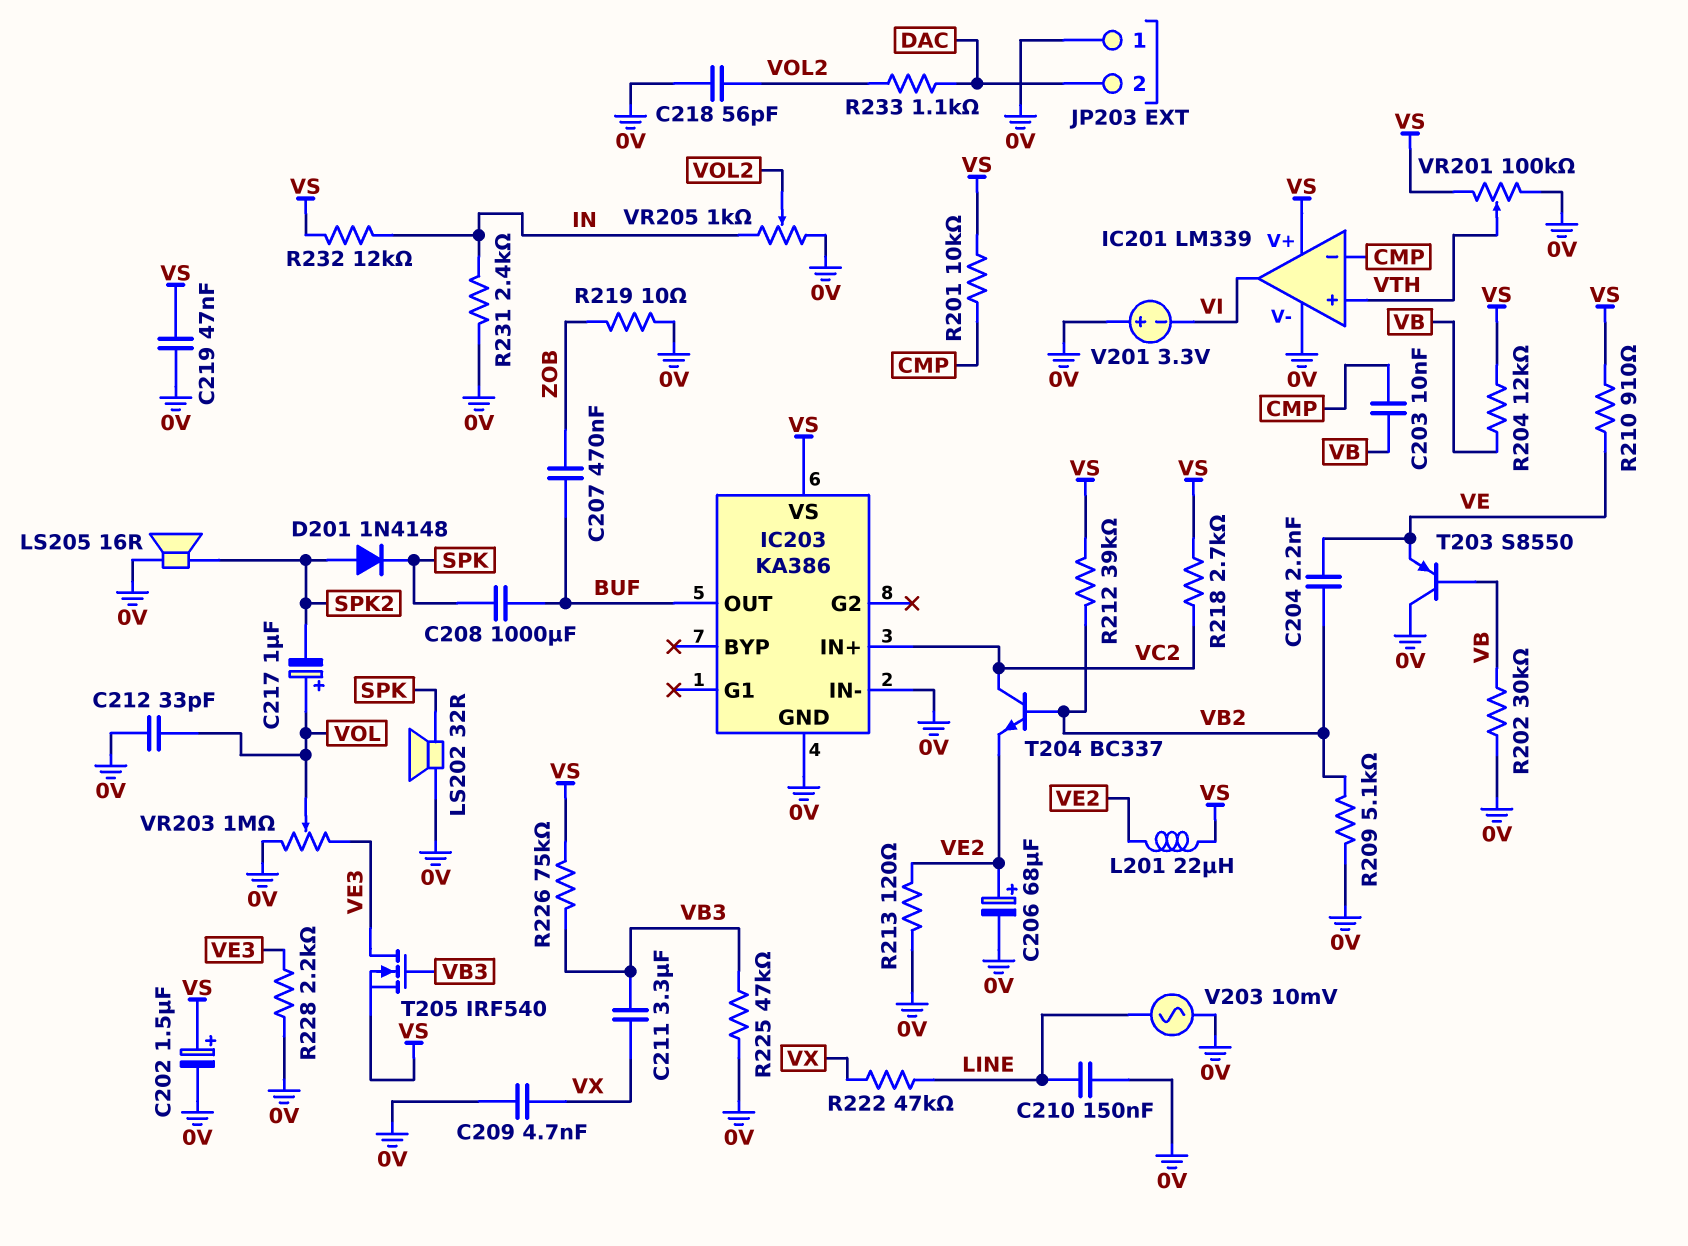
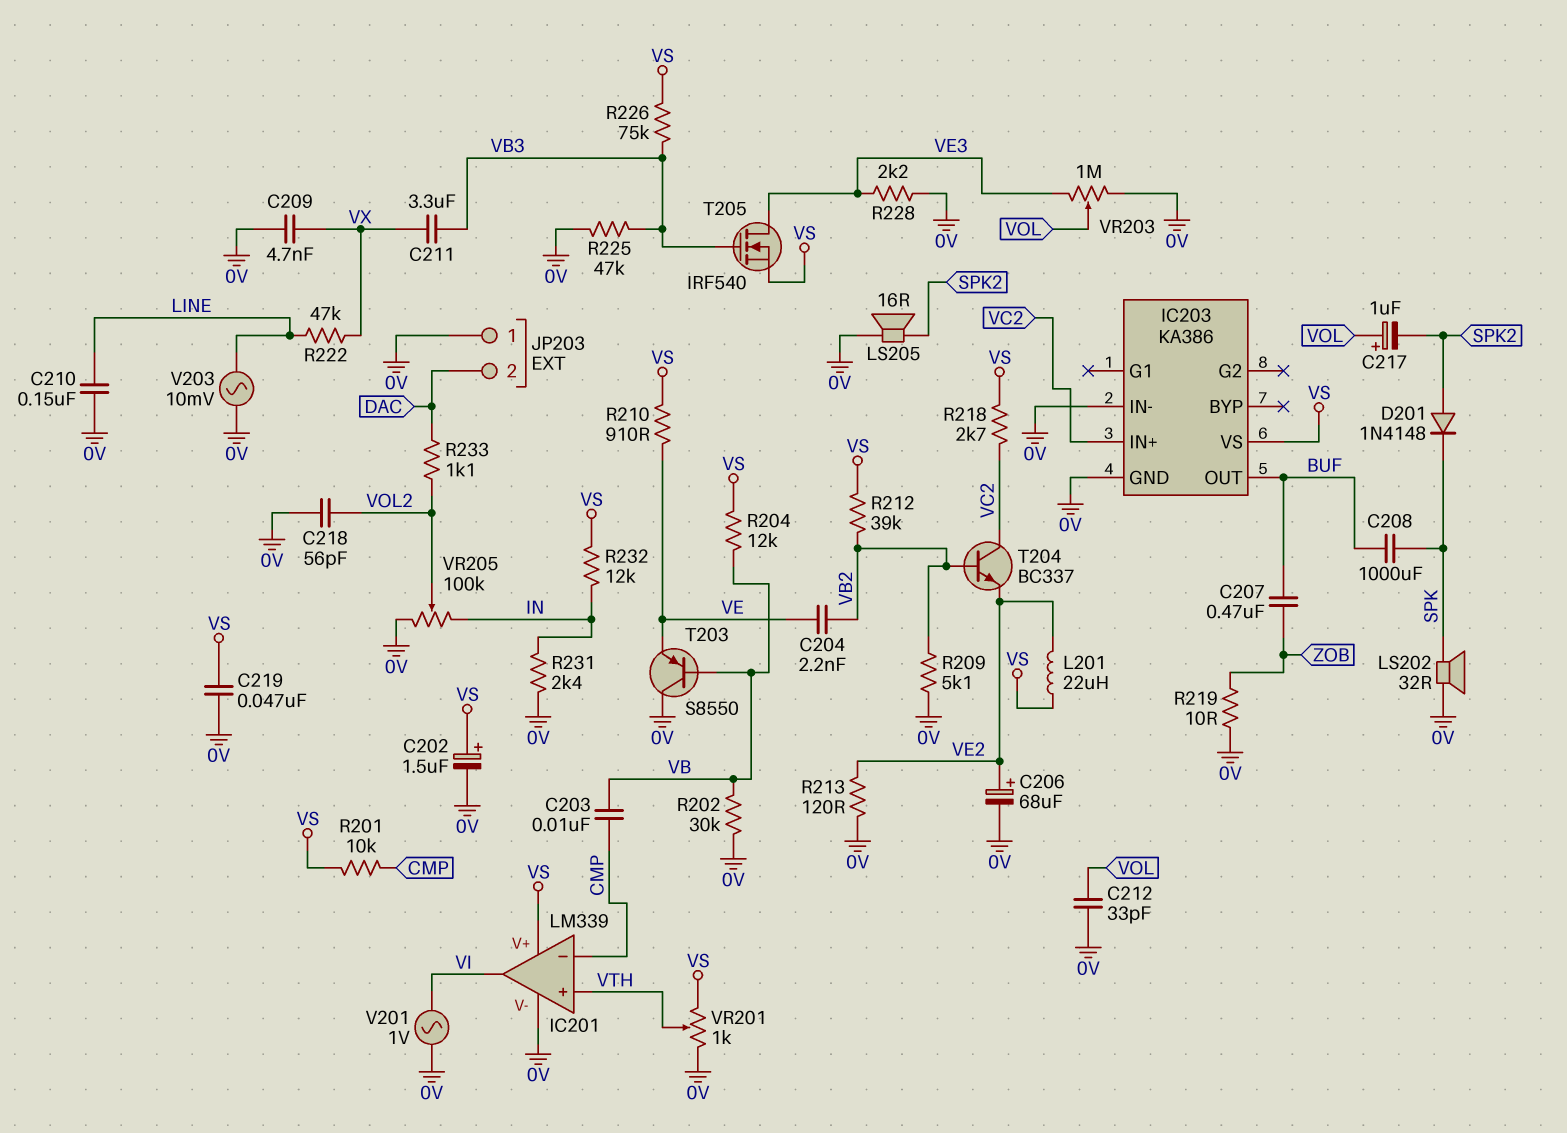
V201: 3.3V (plus 0V, minus VI) -> AC 1V (0V, VI)
VR201: 100k (0V, VS, wiper VTH) -> 1k (0V, VS, wiper VTH)
VR205: 1k (0V, IN, wiper VOL2) -> 100k (0V, IN, wiper VOL2)

